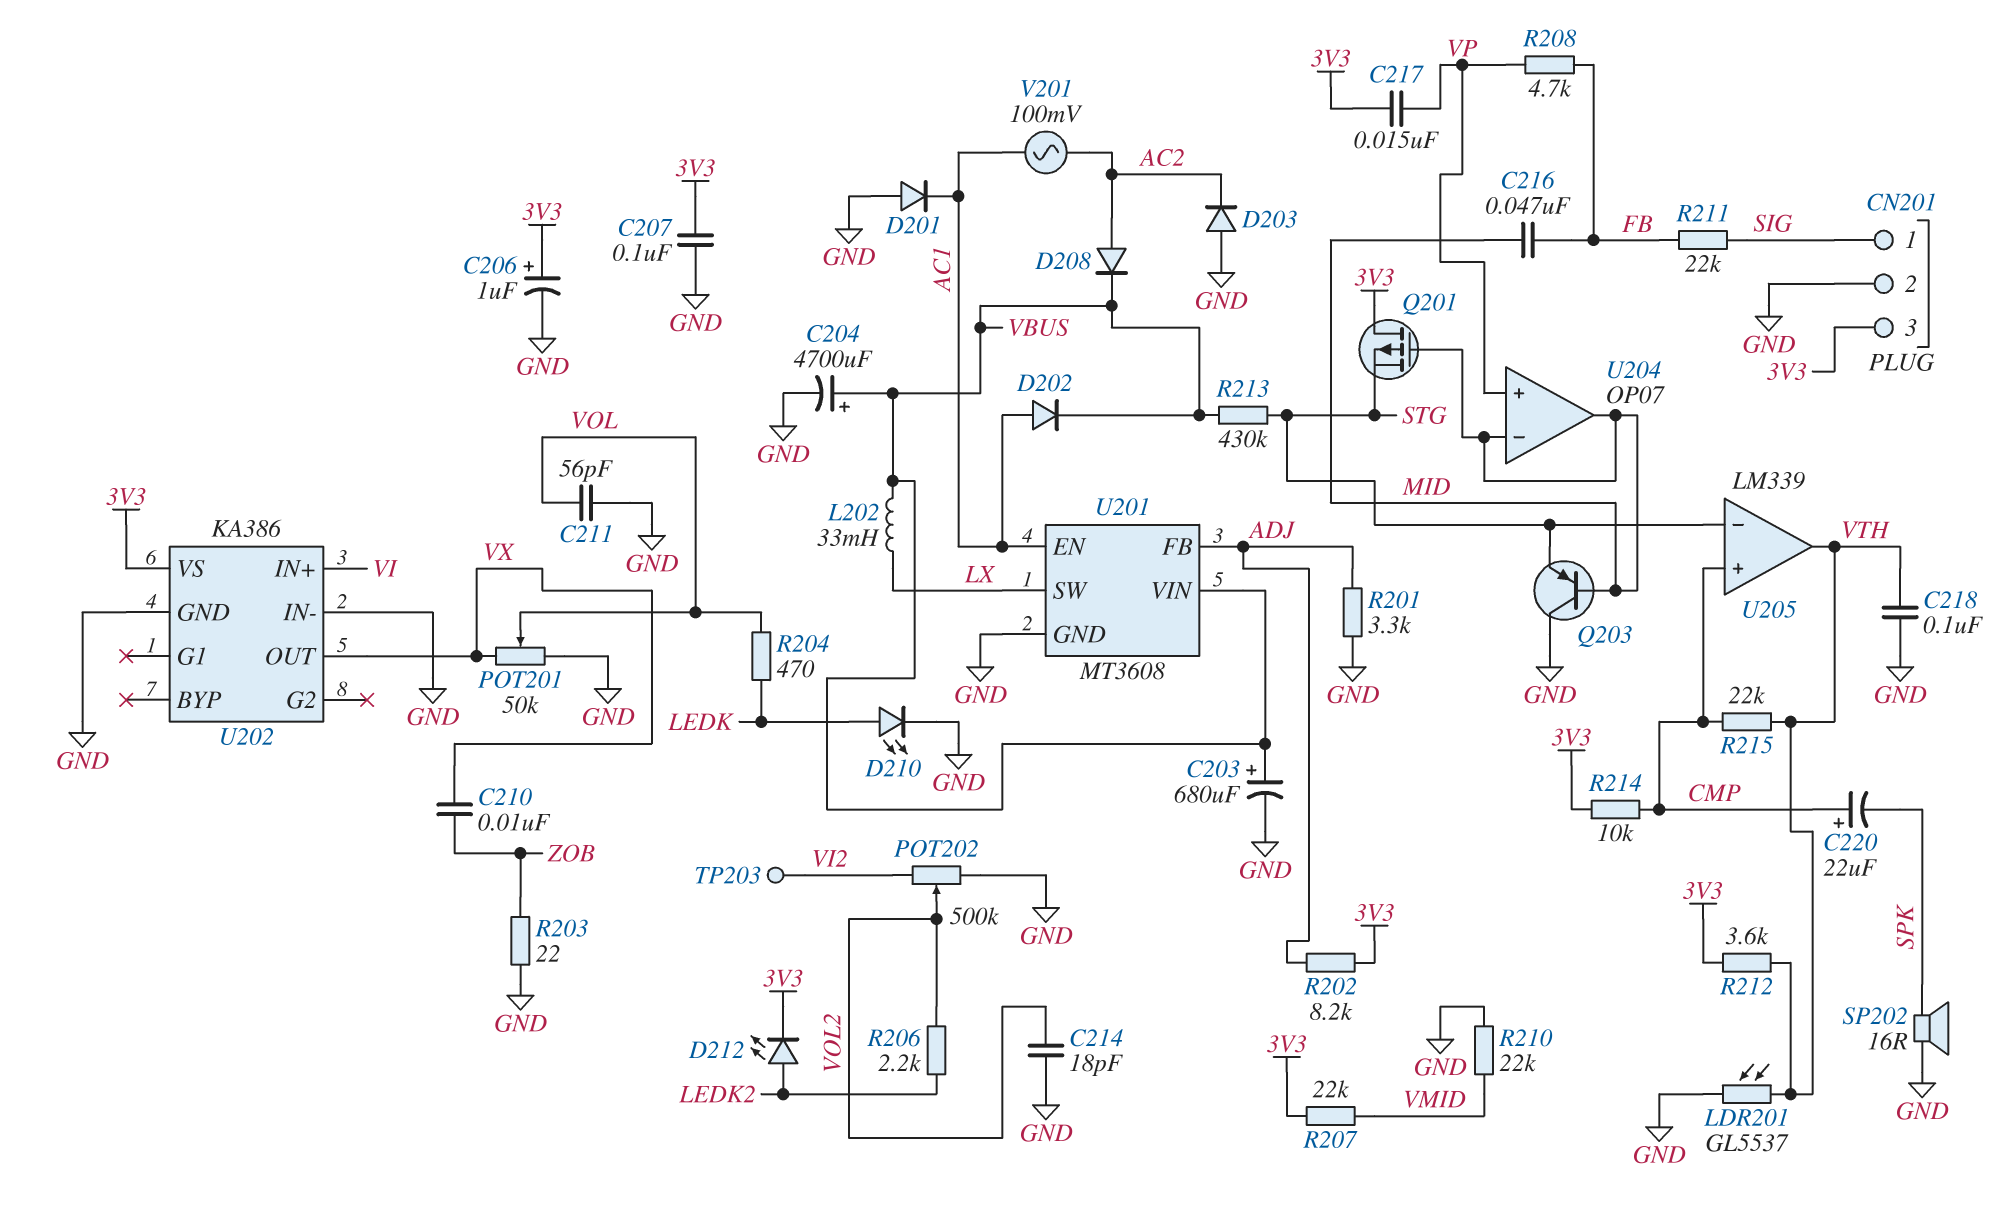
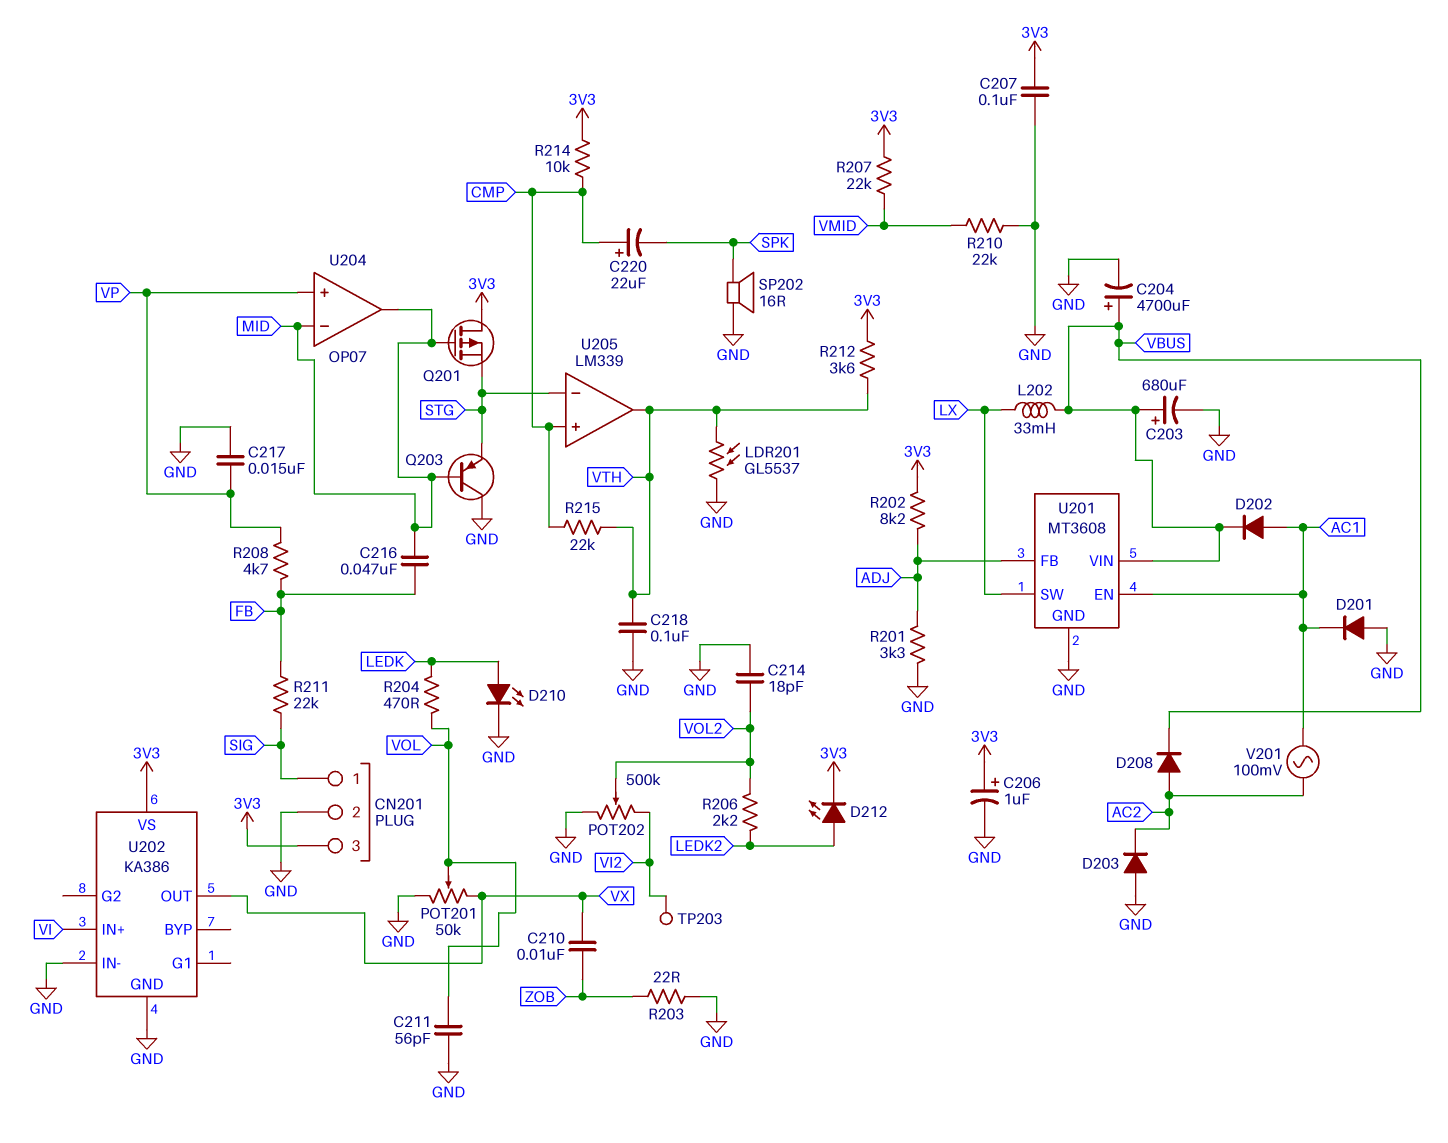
C217: 15nF (3V3, VP) -> 15nF (GND, VP)
R213: 430k (STG, VBUS) -> none

